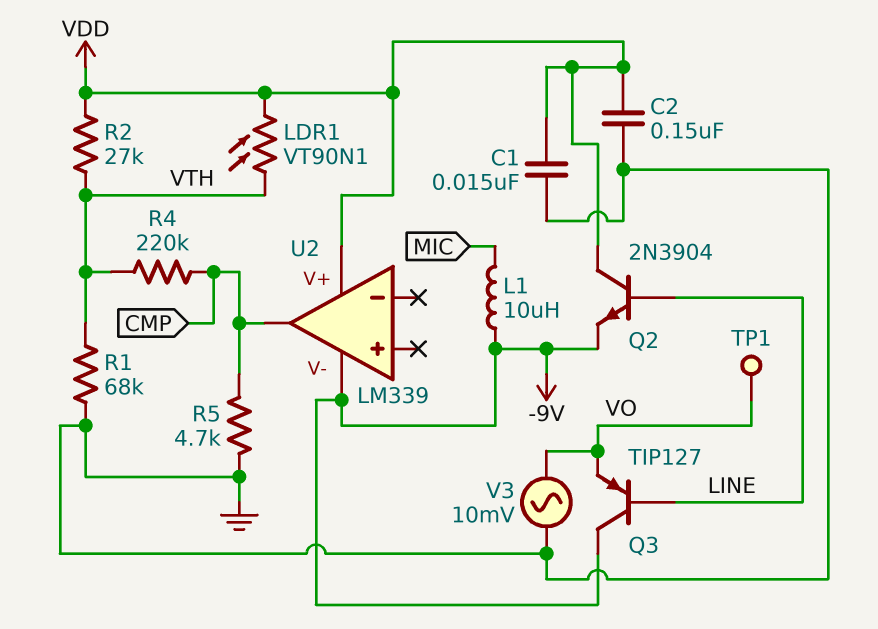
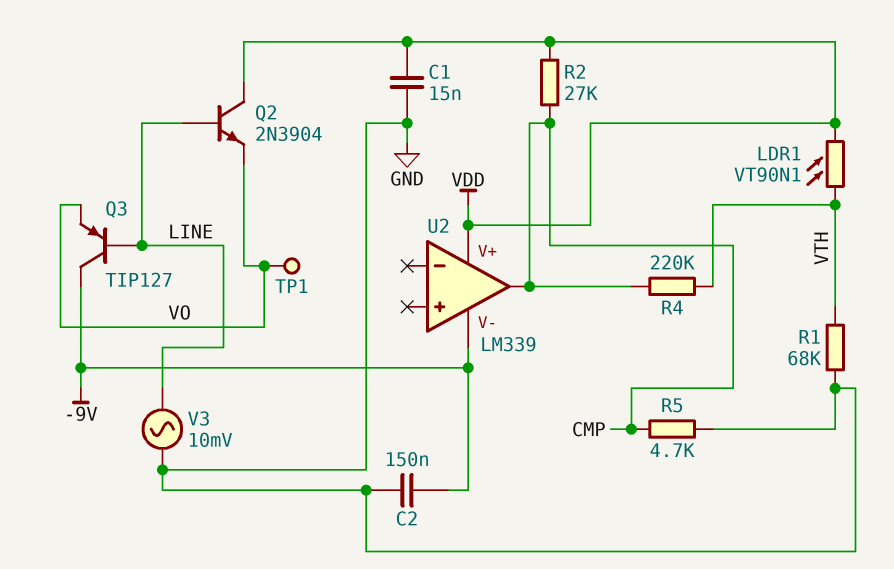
C2: 150nF (GND, VDD) -> 150nF (-9V, GND)
L1: 10uH (-9V, MIC) -> none
Q2: NPN 2N3904 (B LINE, C VDD, E -9V) -> NPN 2N3904 (B LINE, C VDD, E VO)
R2: 27k (VDD, VTH) -> 27k (CMP, VDD)
V3: AC 10mV (GND, VO) -> AC 10mV (GND, LINE)

